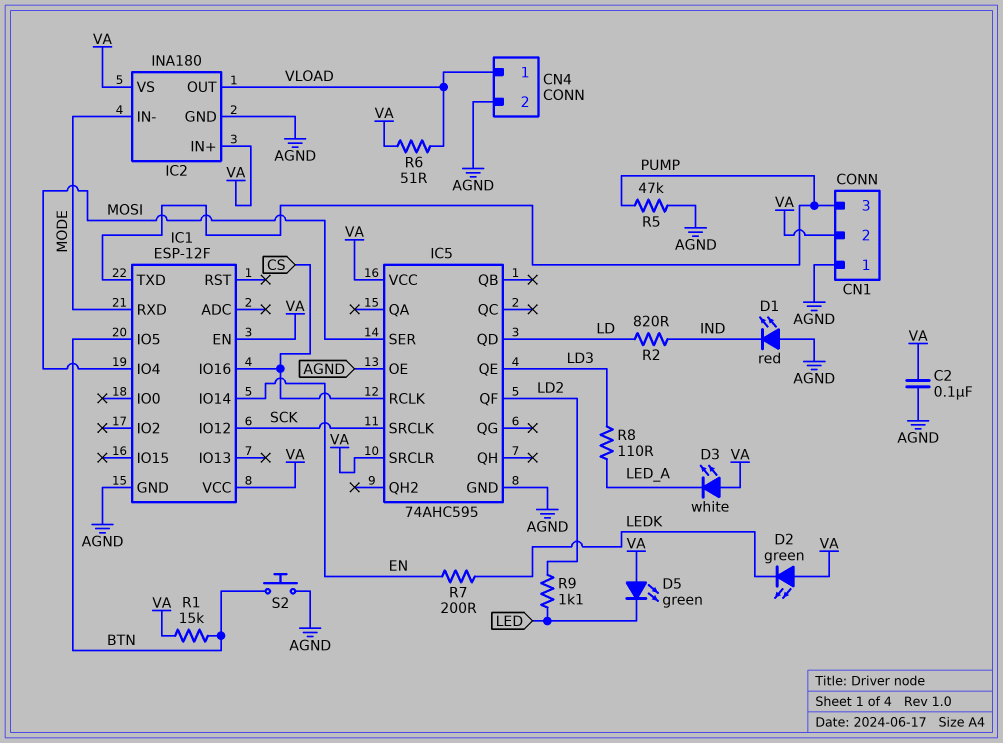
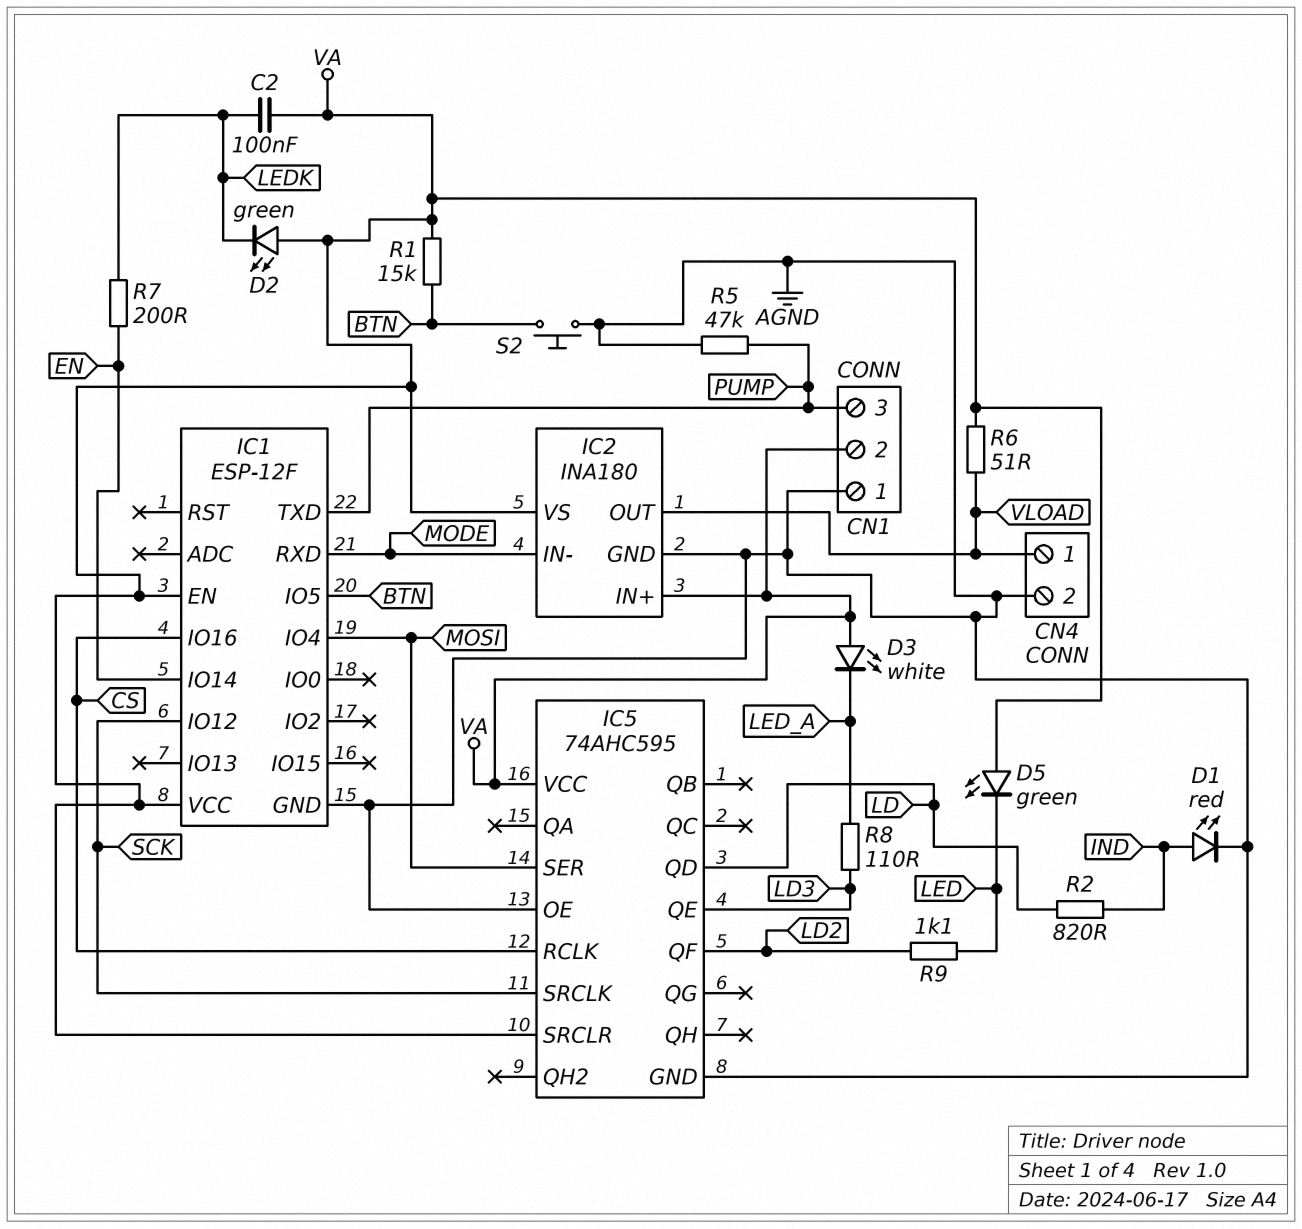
C2: 100nF (AGND, VA) -> 100nF (LEDK, VA)
D1: LED red (A AGND, K IND) -> LED red (A IND, K AGND)

